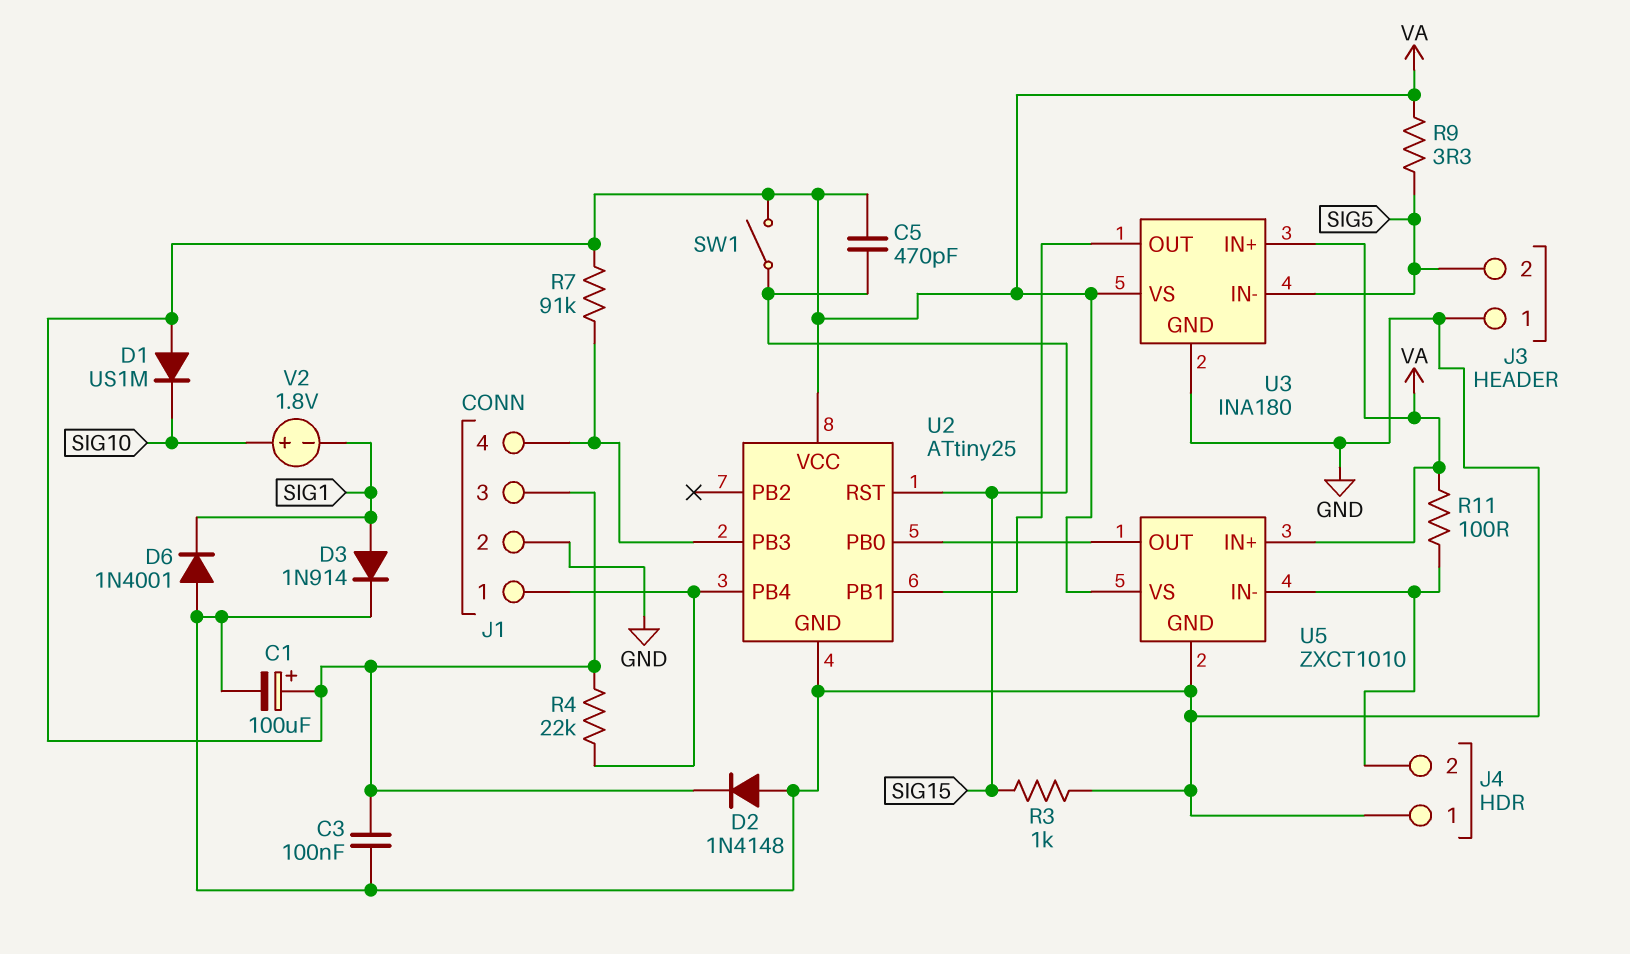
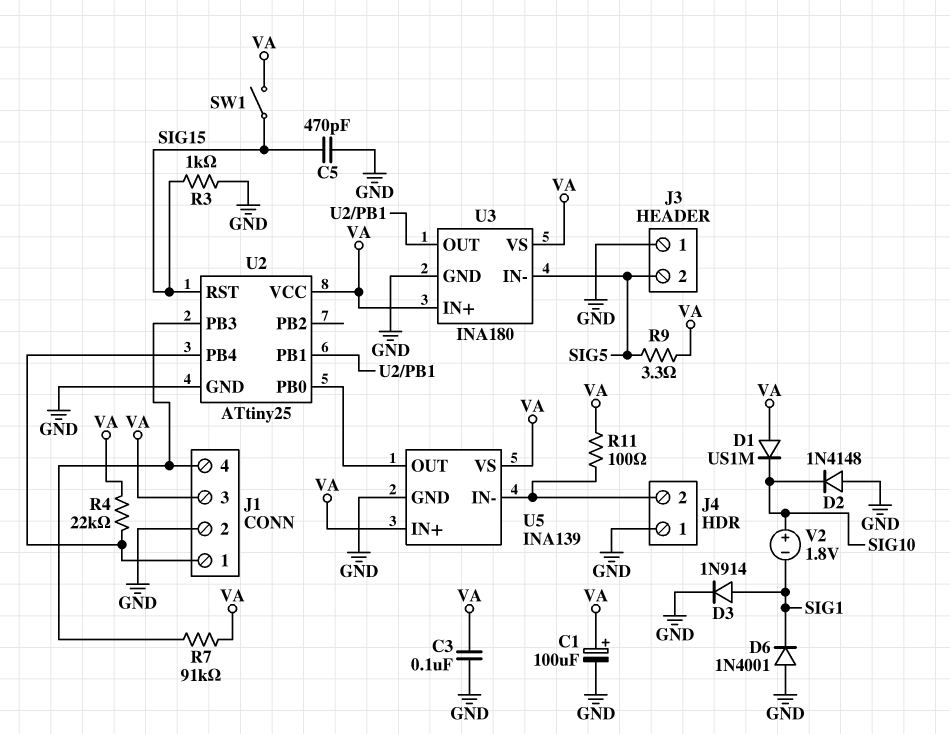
C5: 470pF (SIG15, VA) -> 470pF (GND, SIG15)
D2: diode 1N4148 (A GND, K VA) -> diode 1N4148 (A GND, K SIG10)
U5: ZXCT1010 -> INA139

